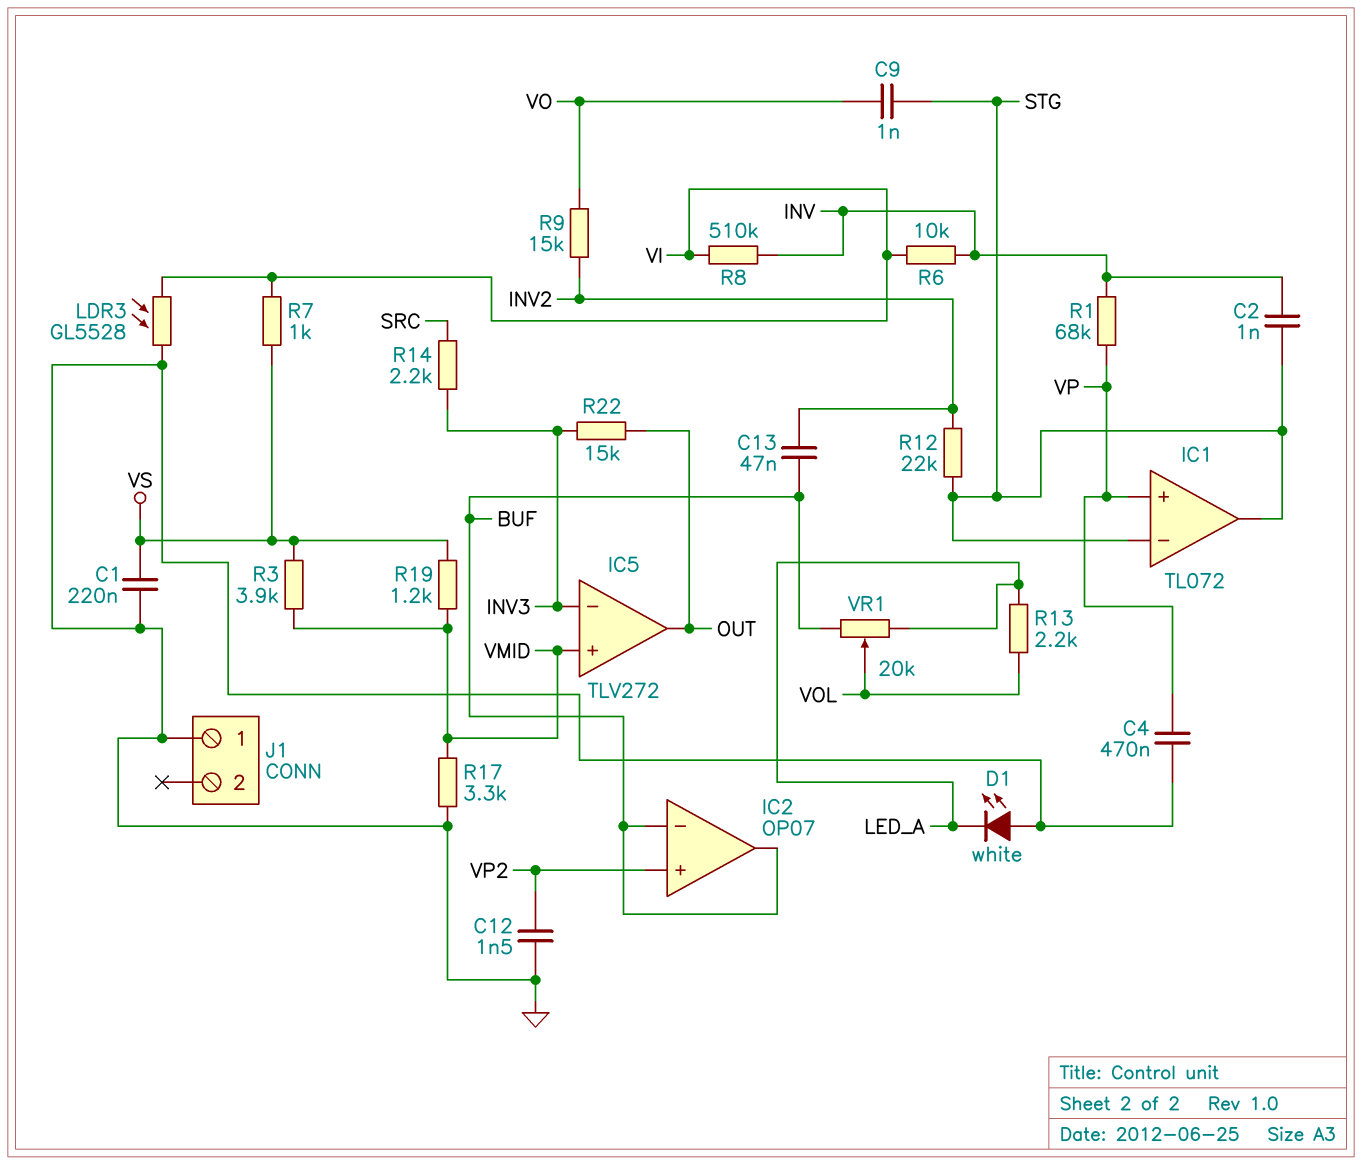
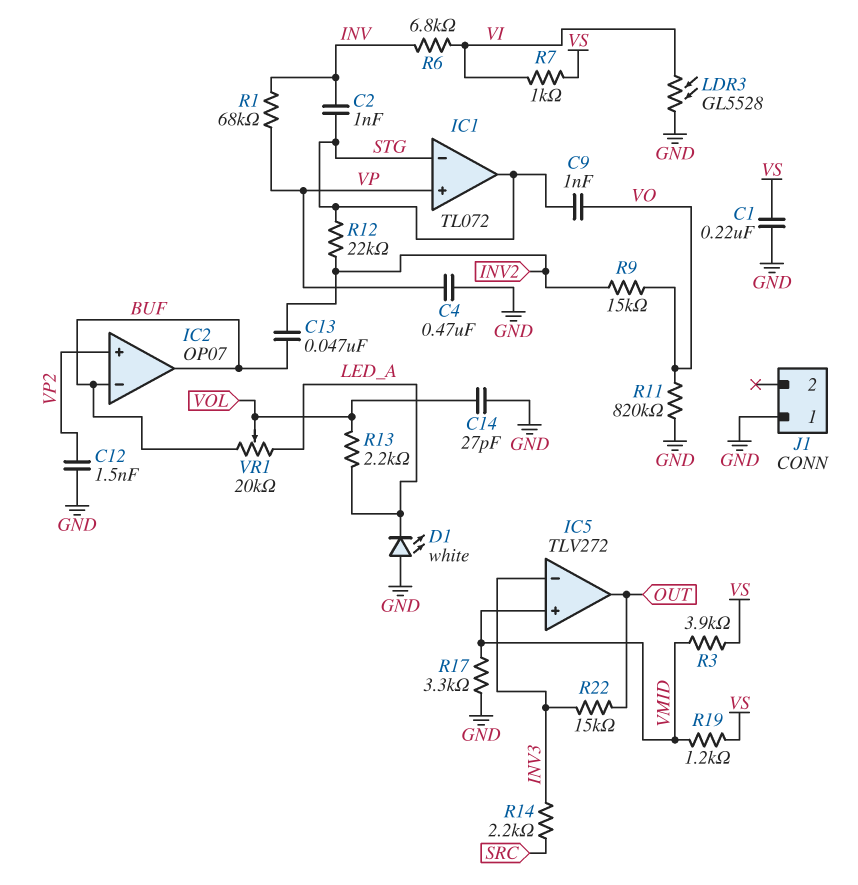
C14: none -> 27pF (GND, VOL)
R6: 10k (INV, VI) -> 6.8k (INV, VI)
R8: 510k (INV, VI) -> none
R11: none -> 820k (GND, VO)

